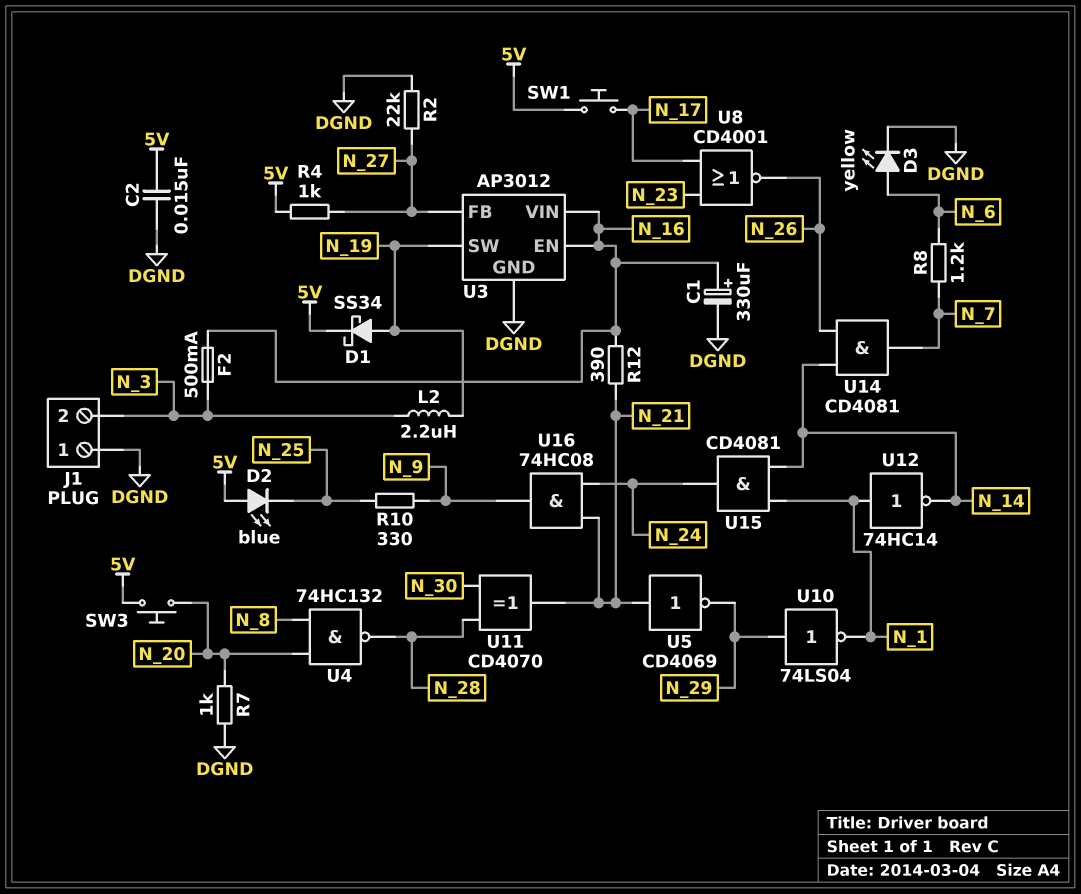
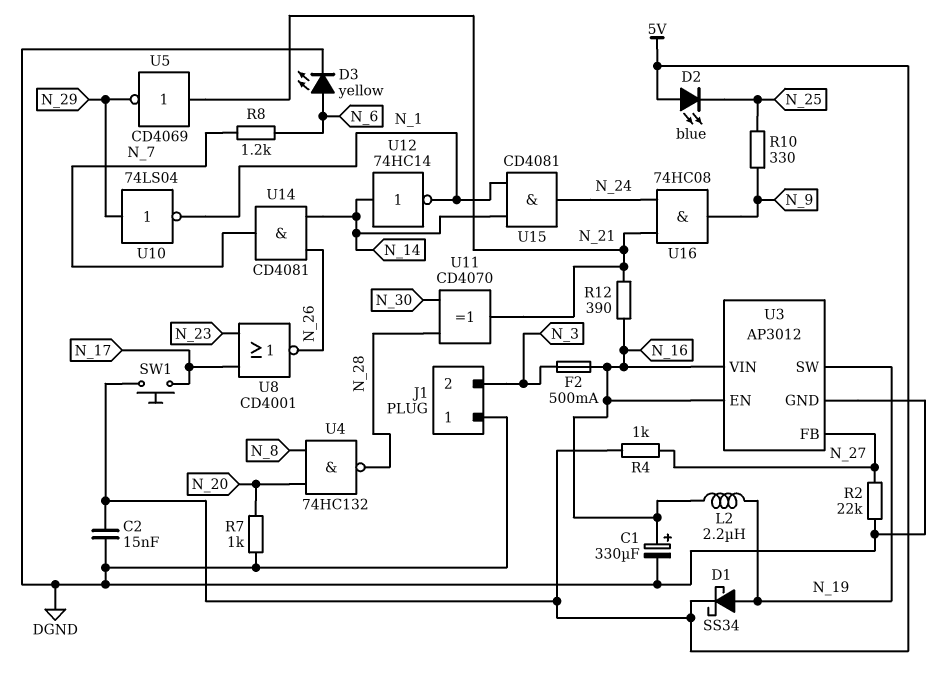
L2: 2.2uH (N_3, N_19) -> 2.2uH (N_16, N_19)
SW3: button (5V, N_20) -> none
U12: NOT 74HC14 (in N_1, out N_14) -> NOT 74HC14 (in N_14, out N_1)

